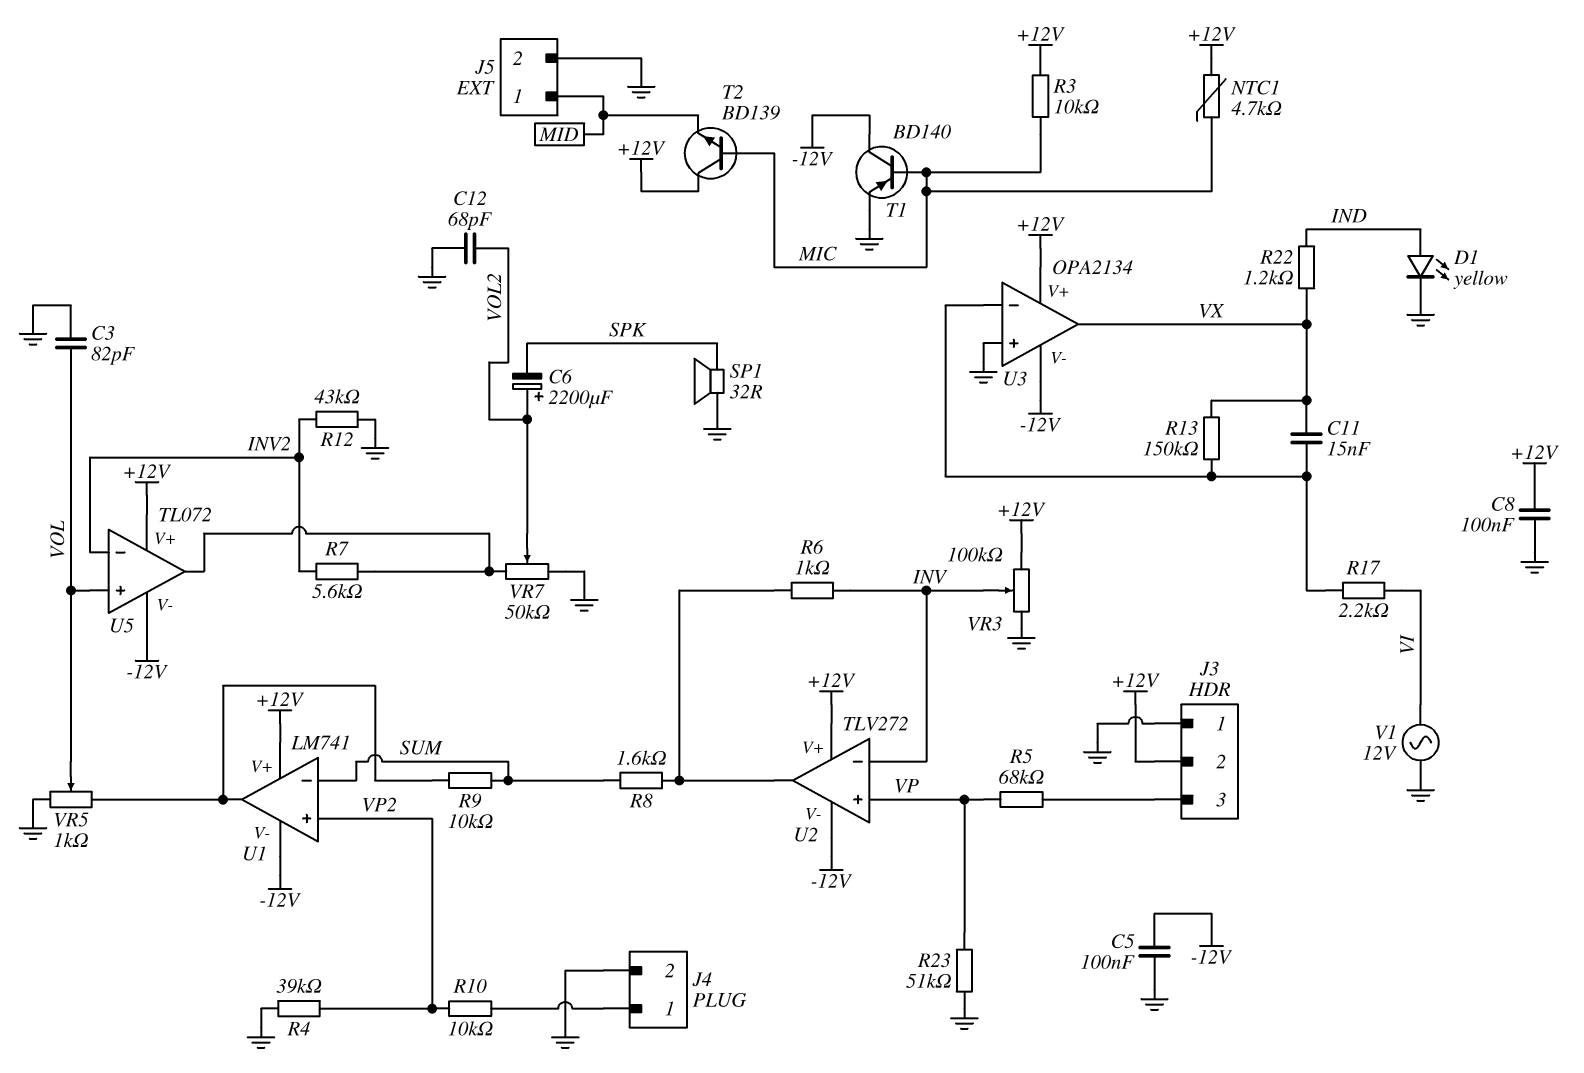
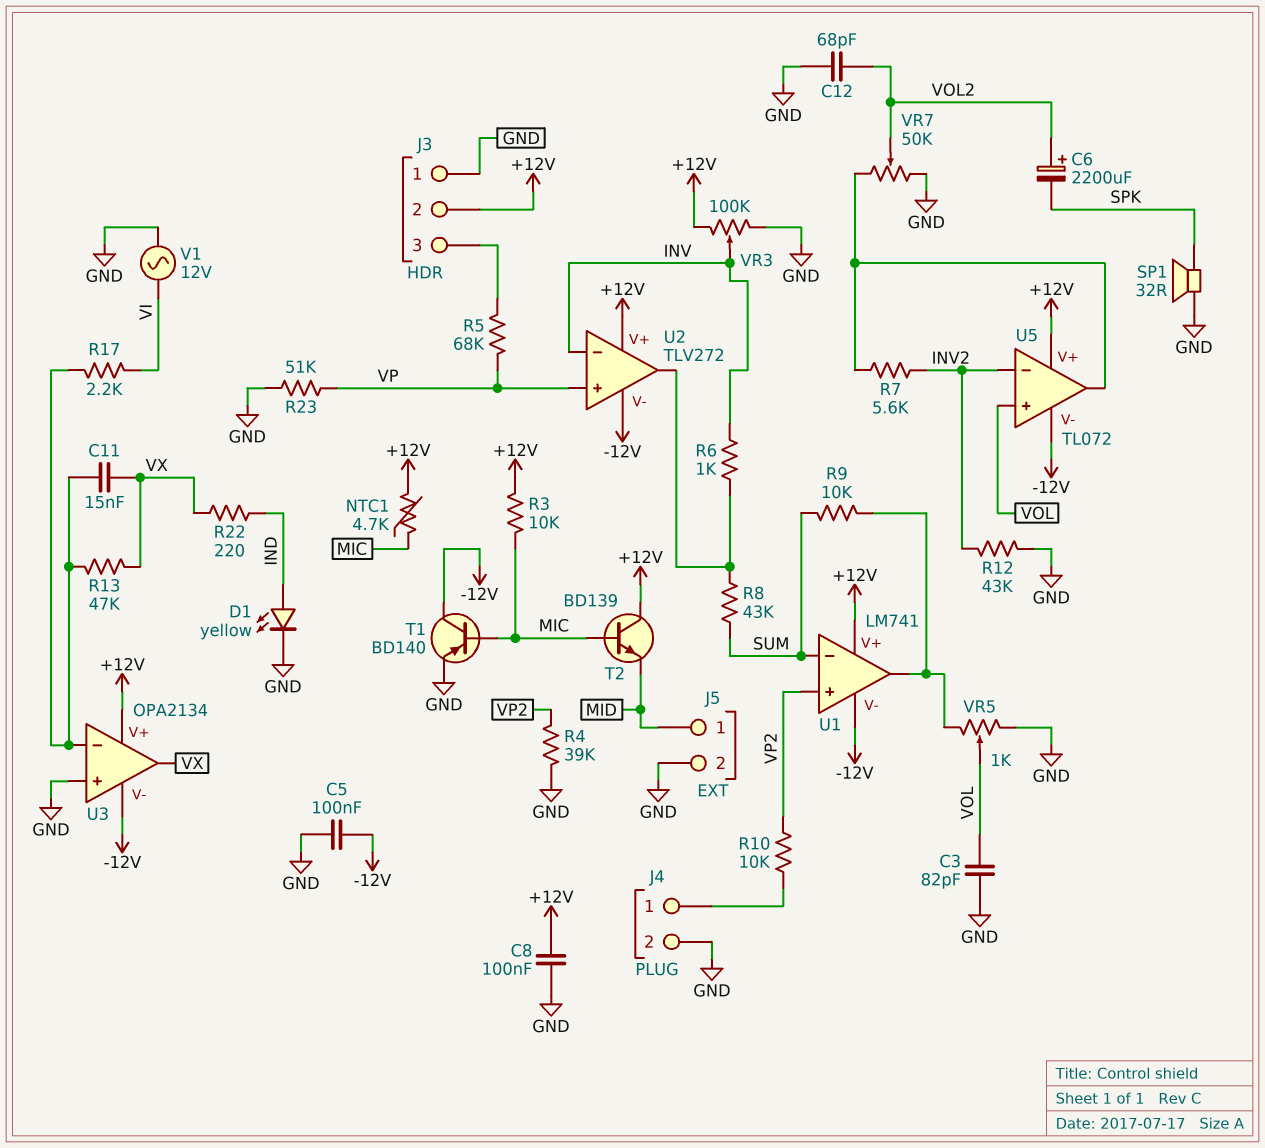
R8: 1.6k (SUM, U2/out) -> 43k (SUM, U2/out)
R13: 150k (U3/in-, VX) -> 47k (U3/in-, VX)
R22: 1.2k (IND, VX) -> 220 (IND, VX)

